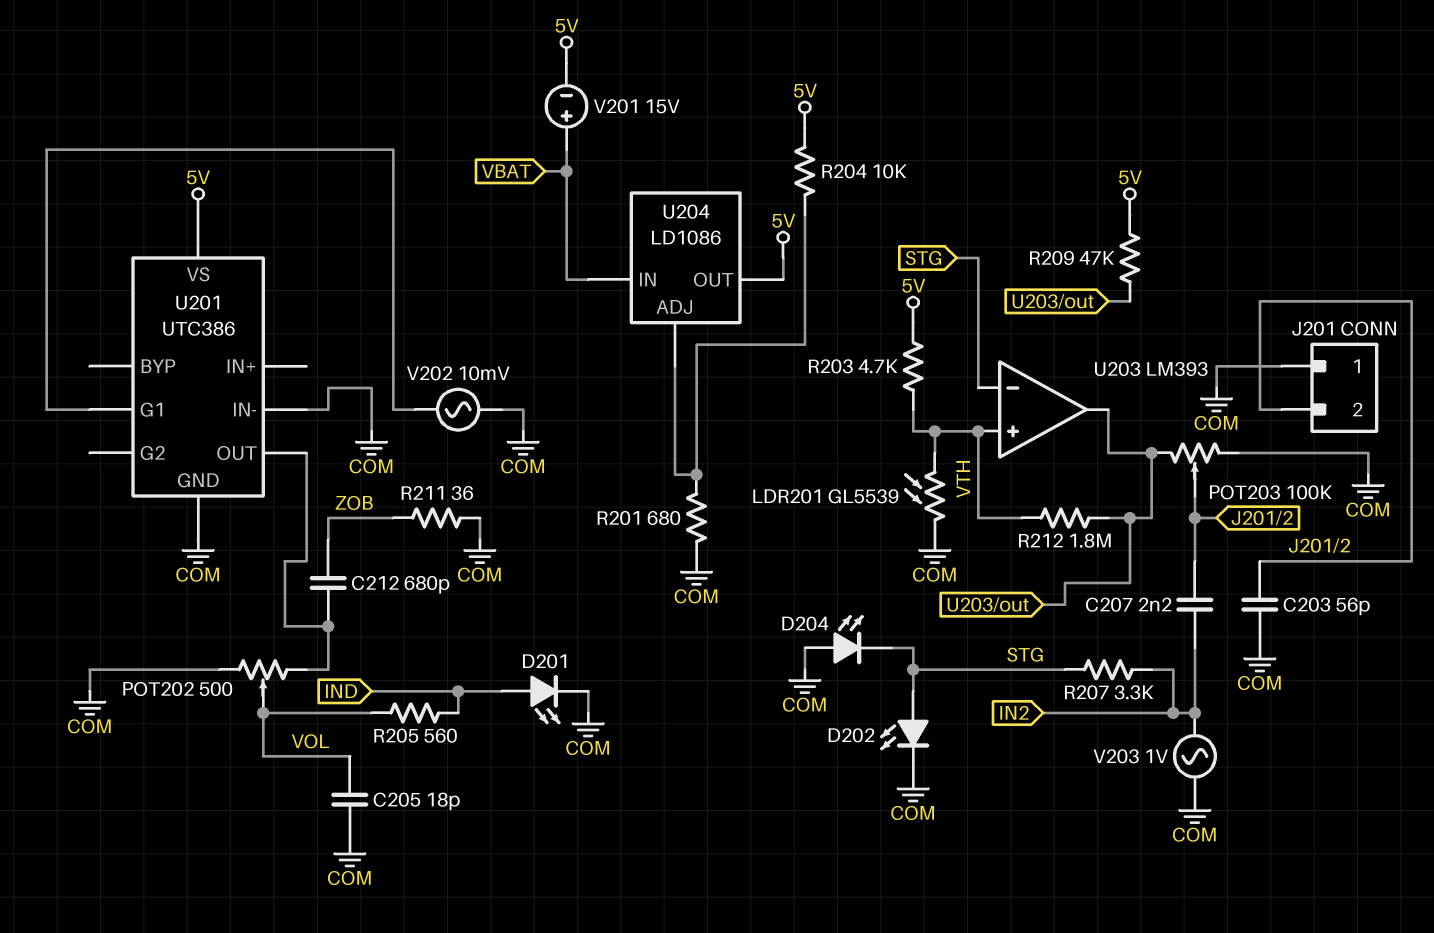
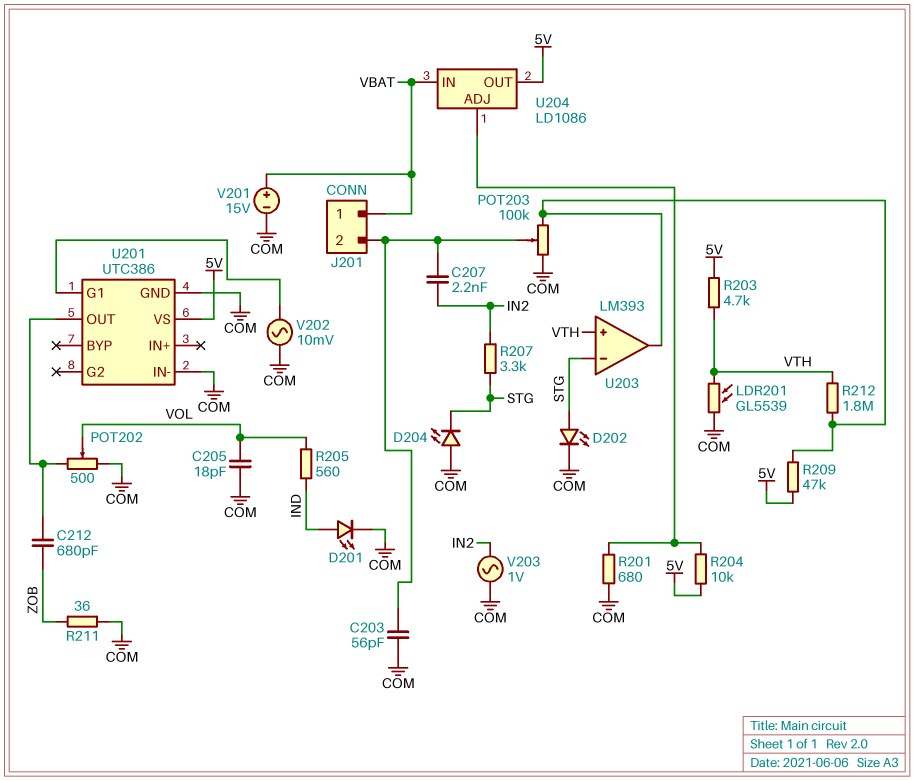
J201 pin 1: COM -> VBAT
V201: 15V (plus VBAT, minus 5V) -> 15V (plus VBAT, minus COM)

